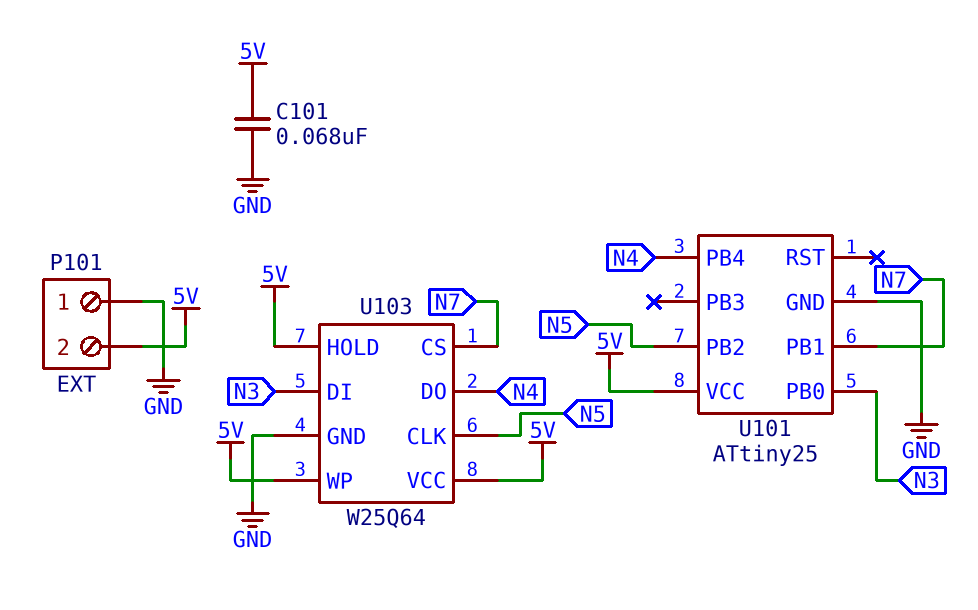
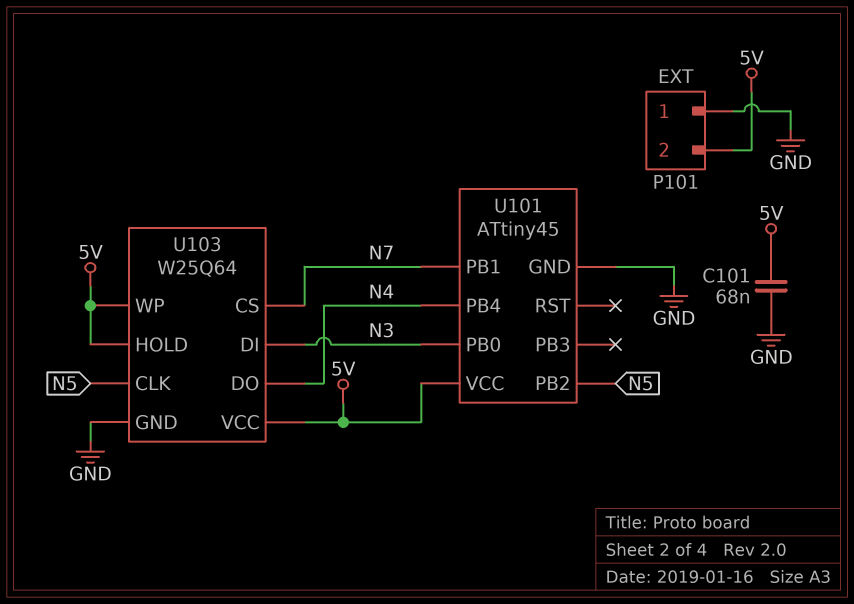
U101: ATtiny25 -> ATtiny45

